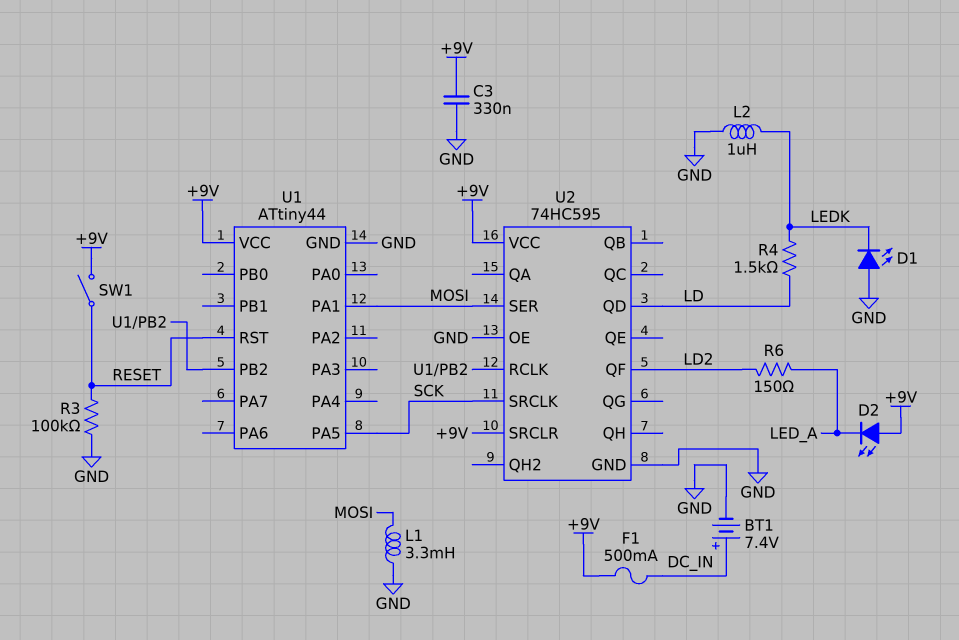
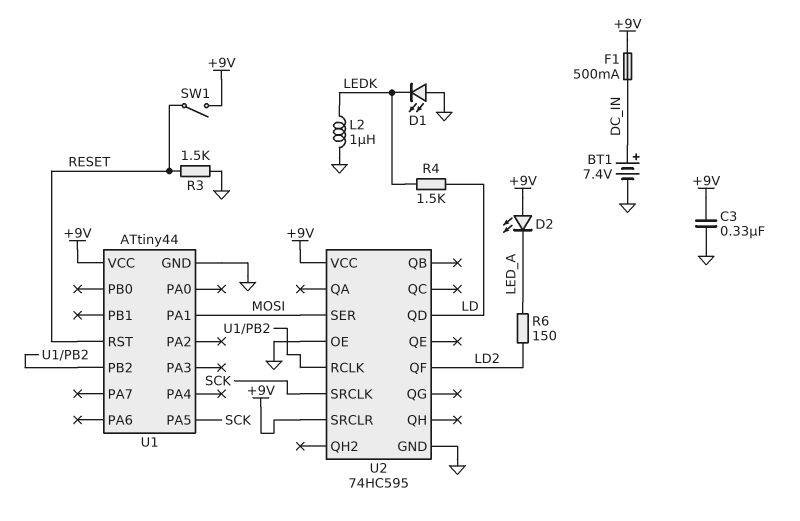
L1: 3.3mH (GND, MOSI) -> none
R3: 100k (GND, RESET) -> 1.5k (GND, RESET)

